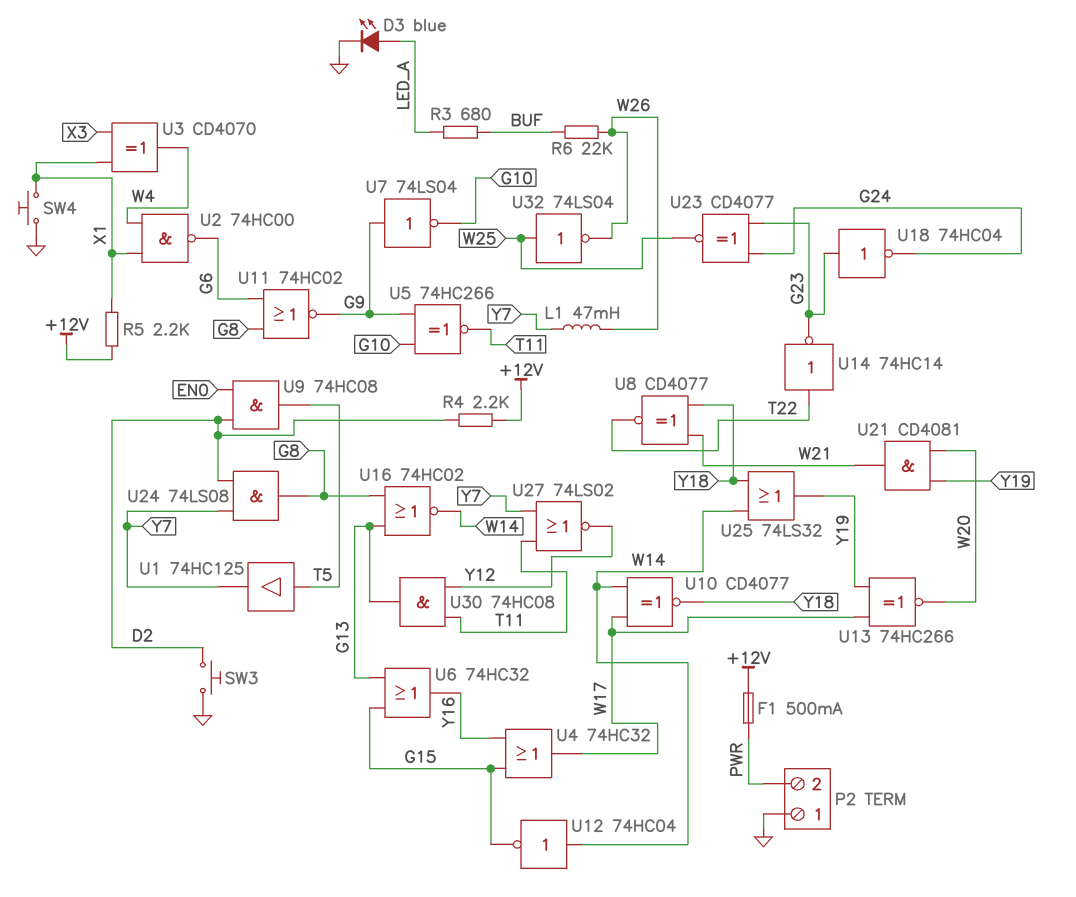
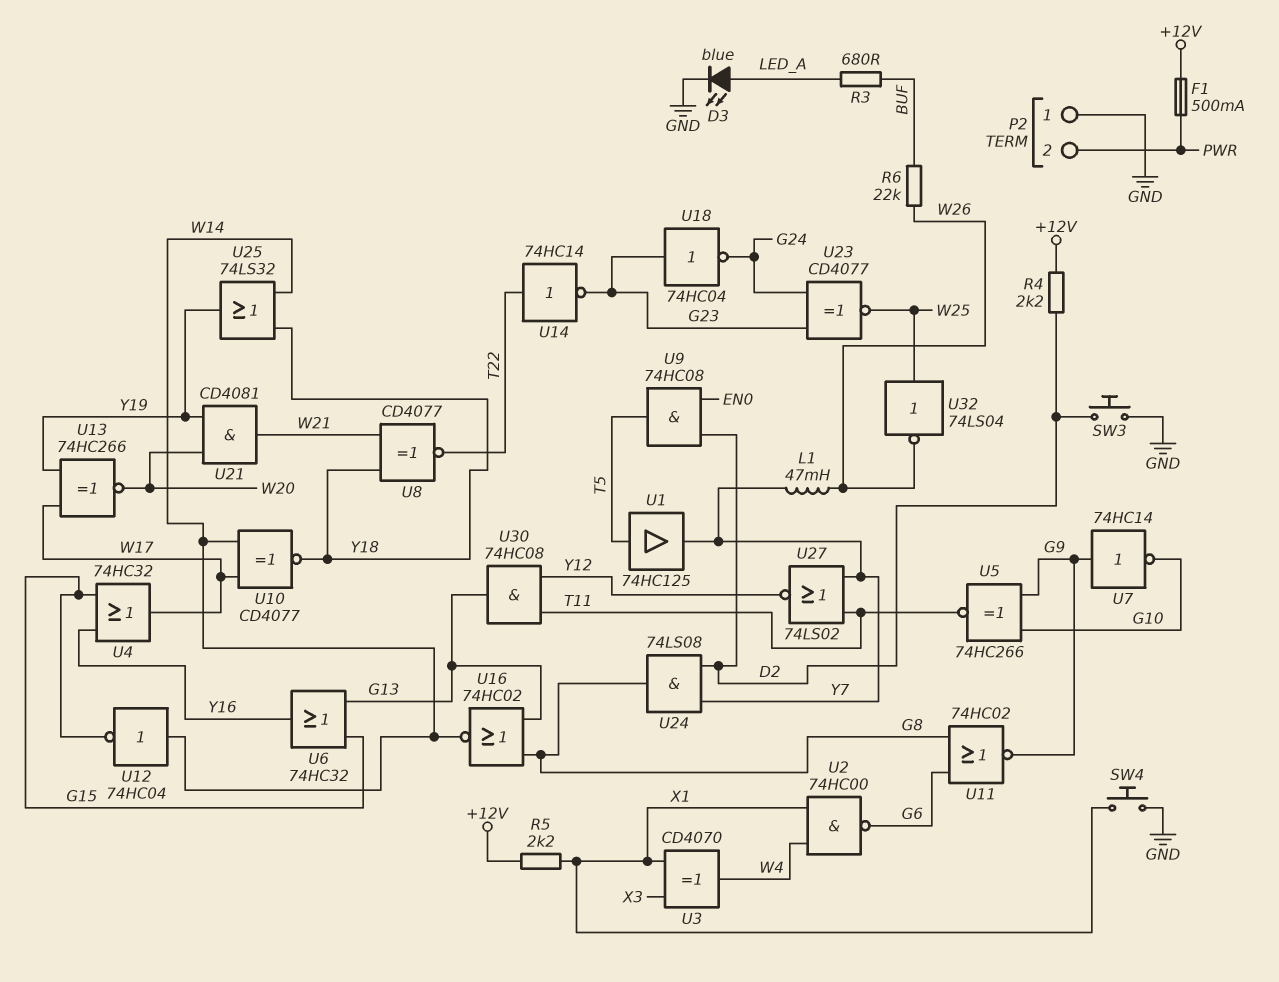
U7: NOT 74LS04 (in G9, out G10) -> NOT 74HC14 (in G9, out G10)

